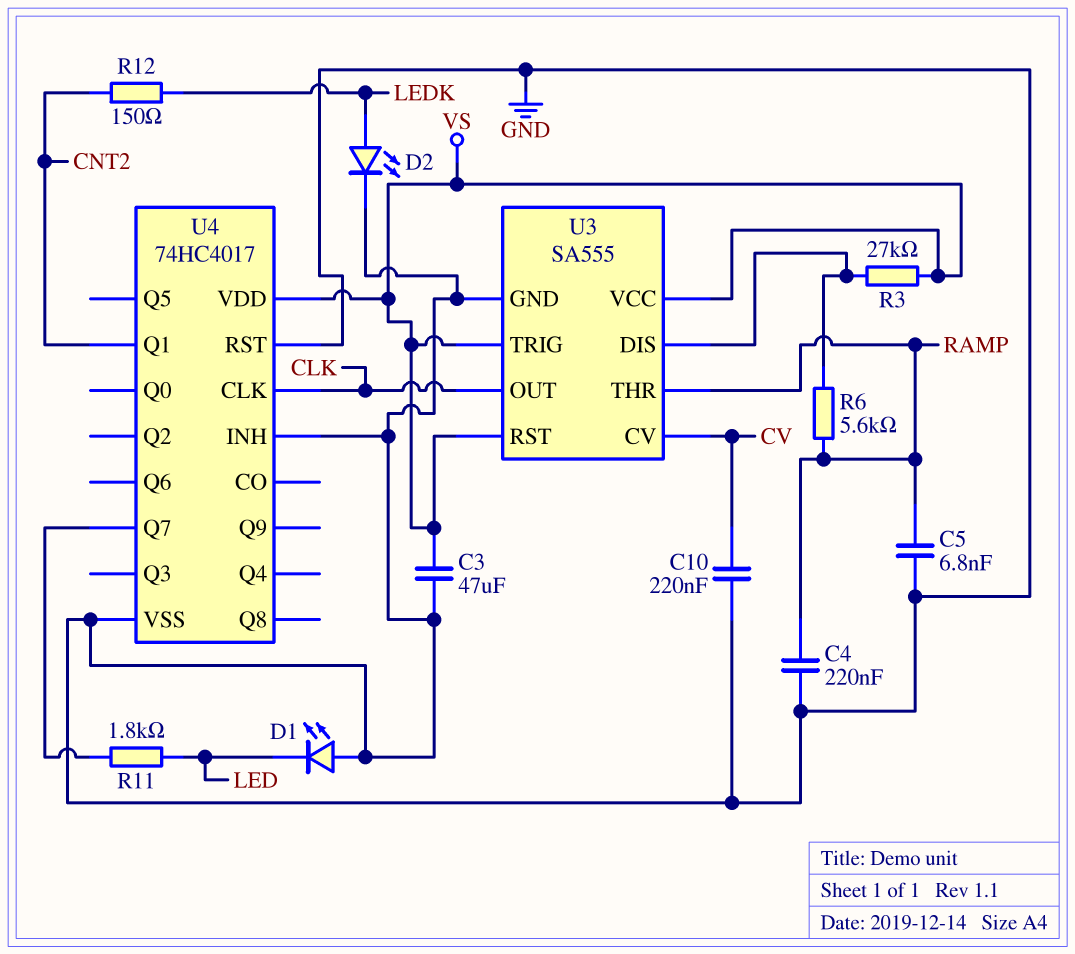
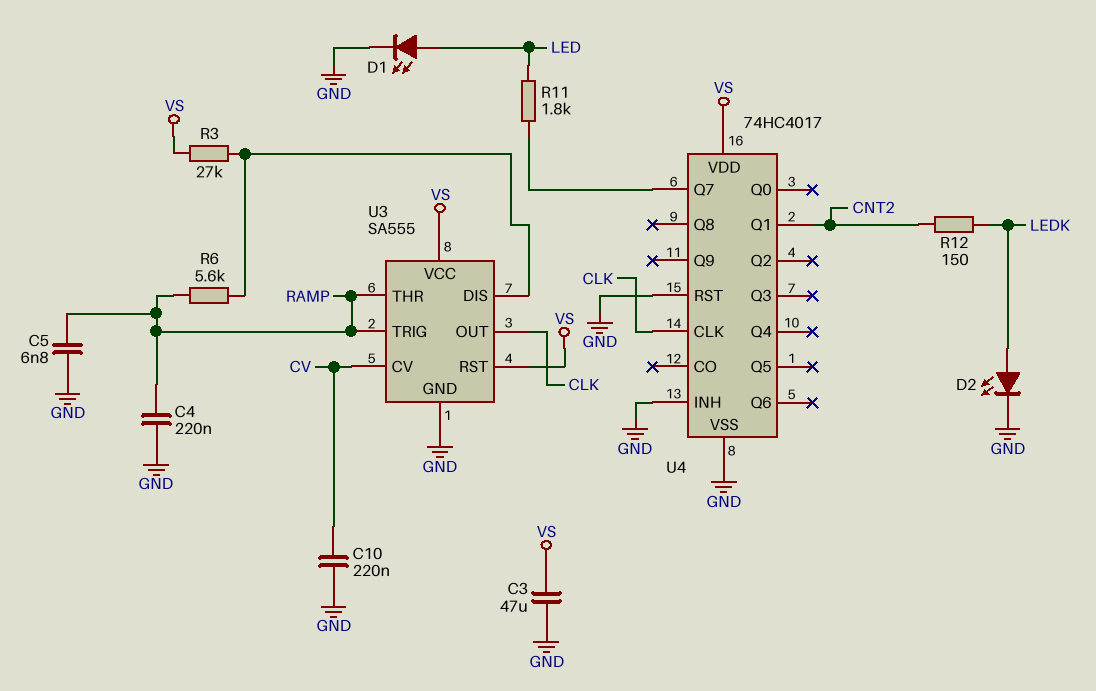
D1: LED (A GND, K LED) -> LED (A LED, K GND)
U3 pin TRIG: VS -> RAMP

